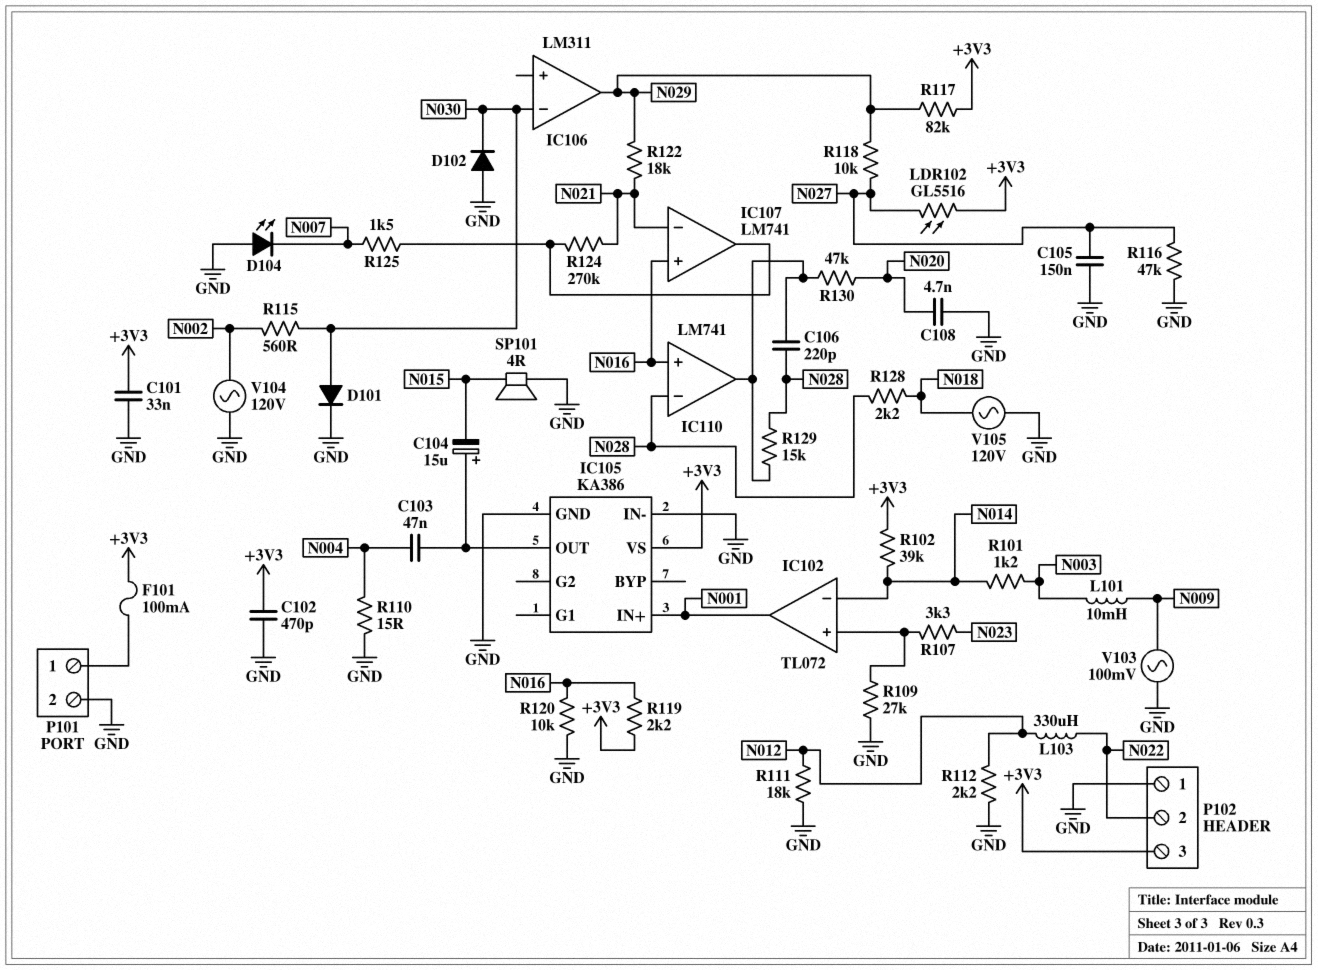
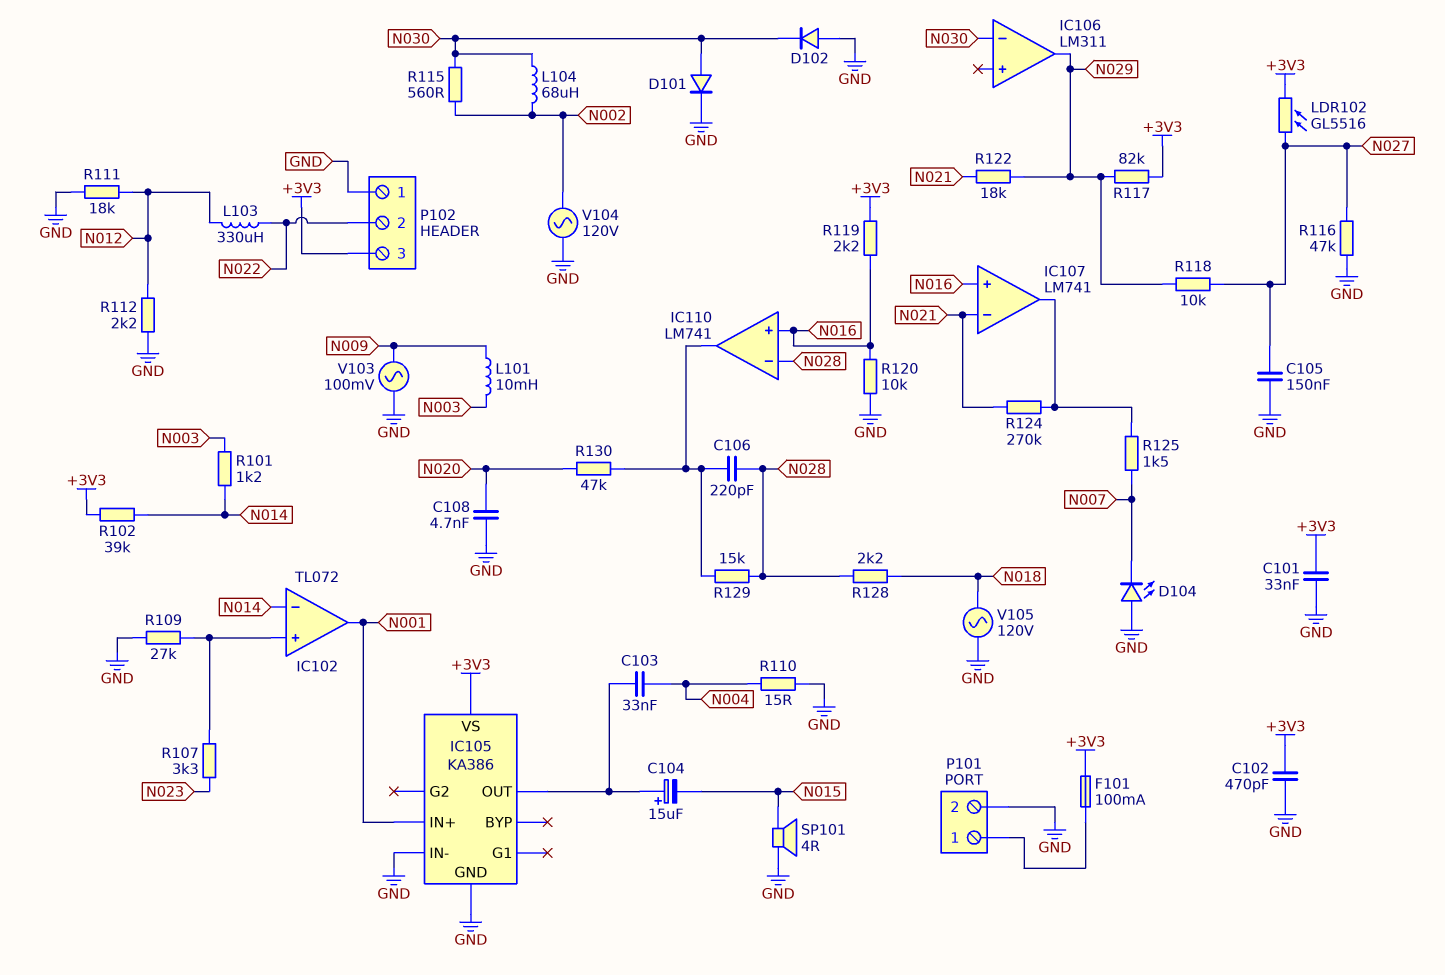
C103: 47nF (IC105/OUT, N004) -> 33nF (IC105/OUT, N004)
L104: none -> 68uH (N002, N030)

